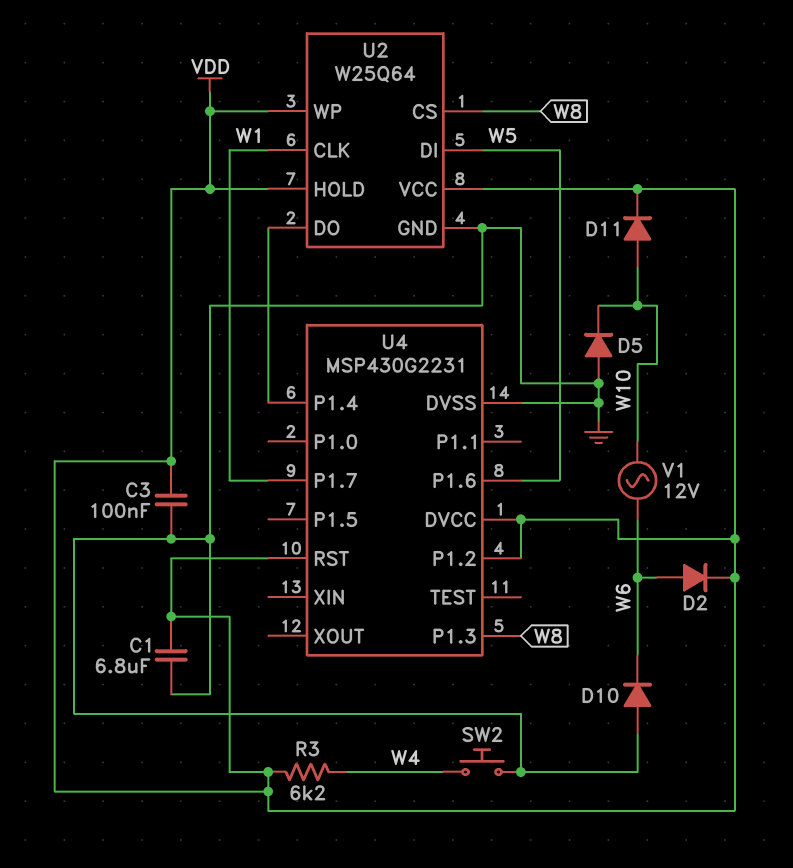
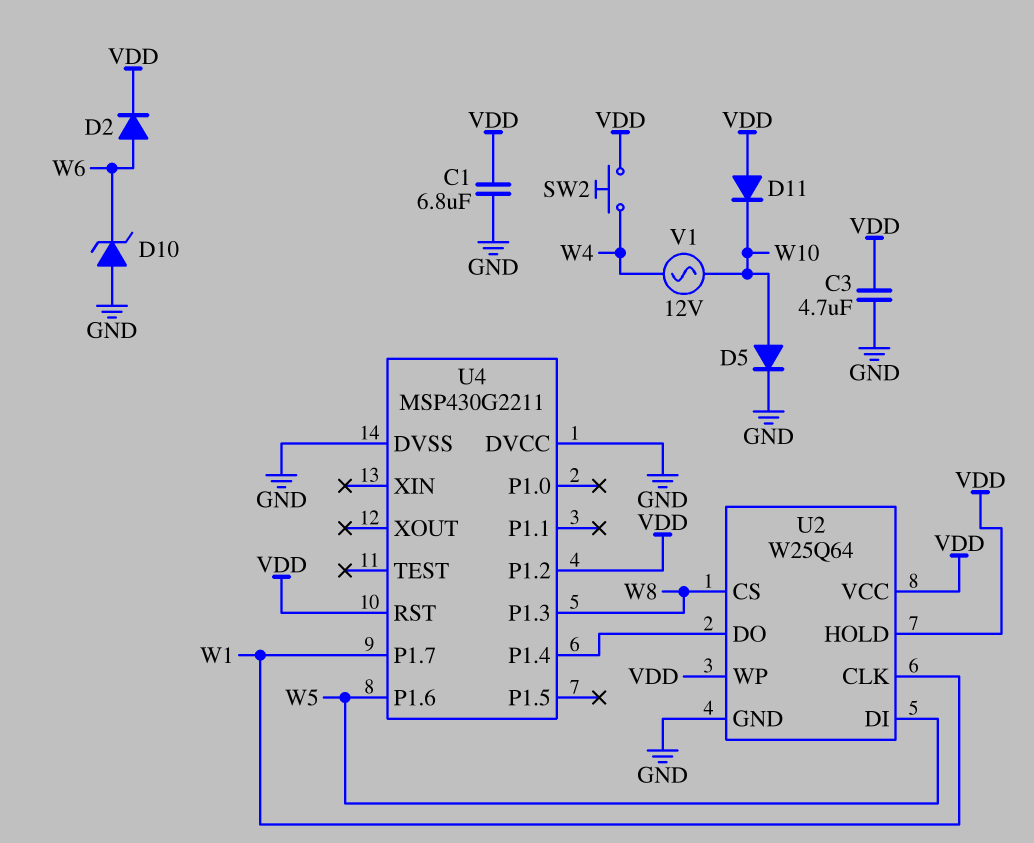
C3: 100nF (GND, VDD) -> 4.7uF (GND, VDD)
D5: diode (A GND, K W10) -> diode (A W10, K GND)
D10: diode (A GND, K W6) -> zener (A GND, K W6)
D11: diode (A W10, K VDD) -> diode (A VDD, K W10)
R3: 6.2k (VDD, W4) -> none
SW2: button (GND, W4) -> button (VDD, W4)
U4: MSP430G2231 -> MSP430G2211
U4 pin DVCC: VDD -> GND
V1: AC 12V (W6, W10) -> AC 12V (W4, W10)

